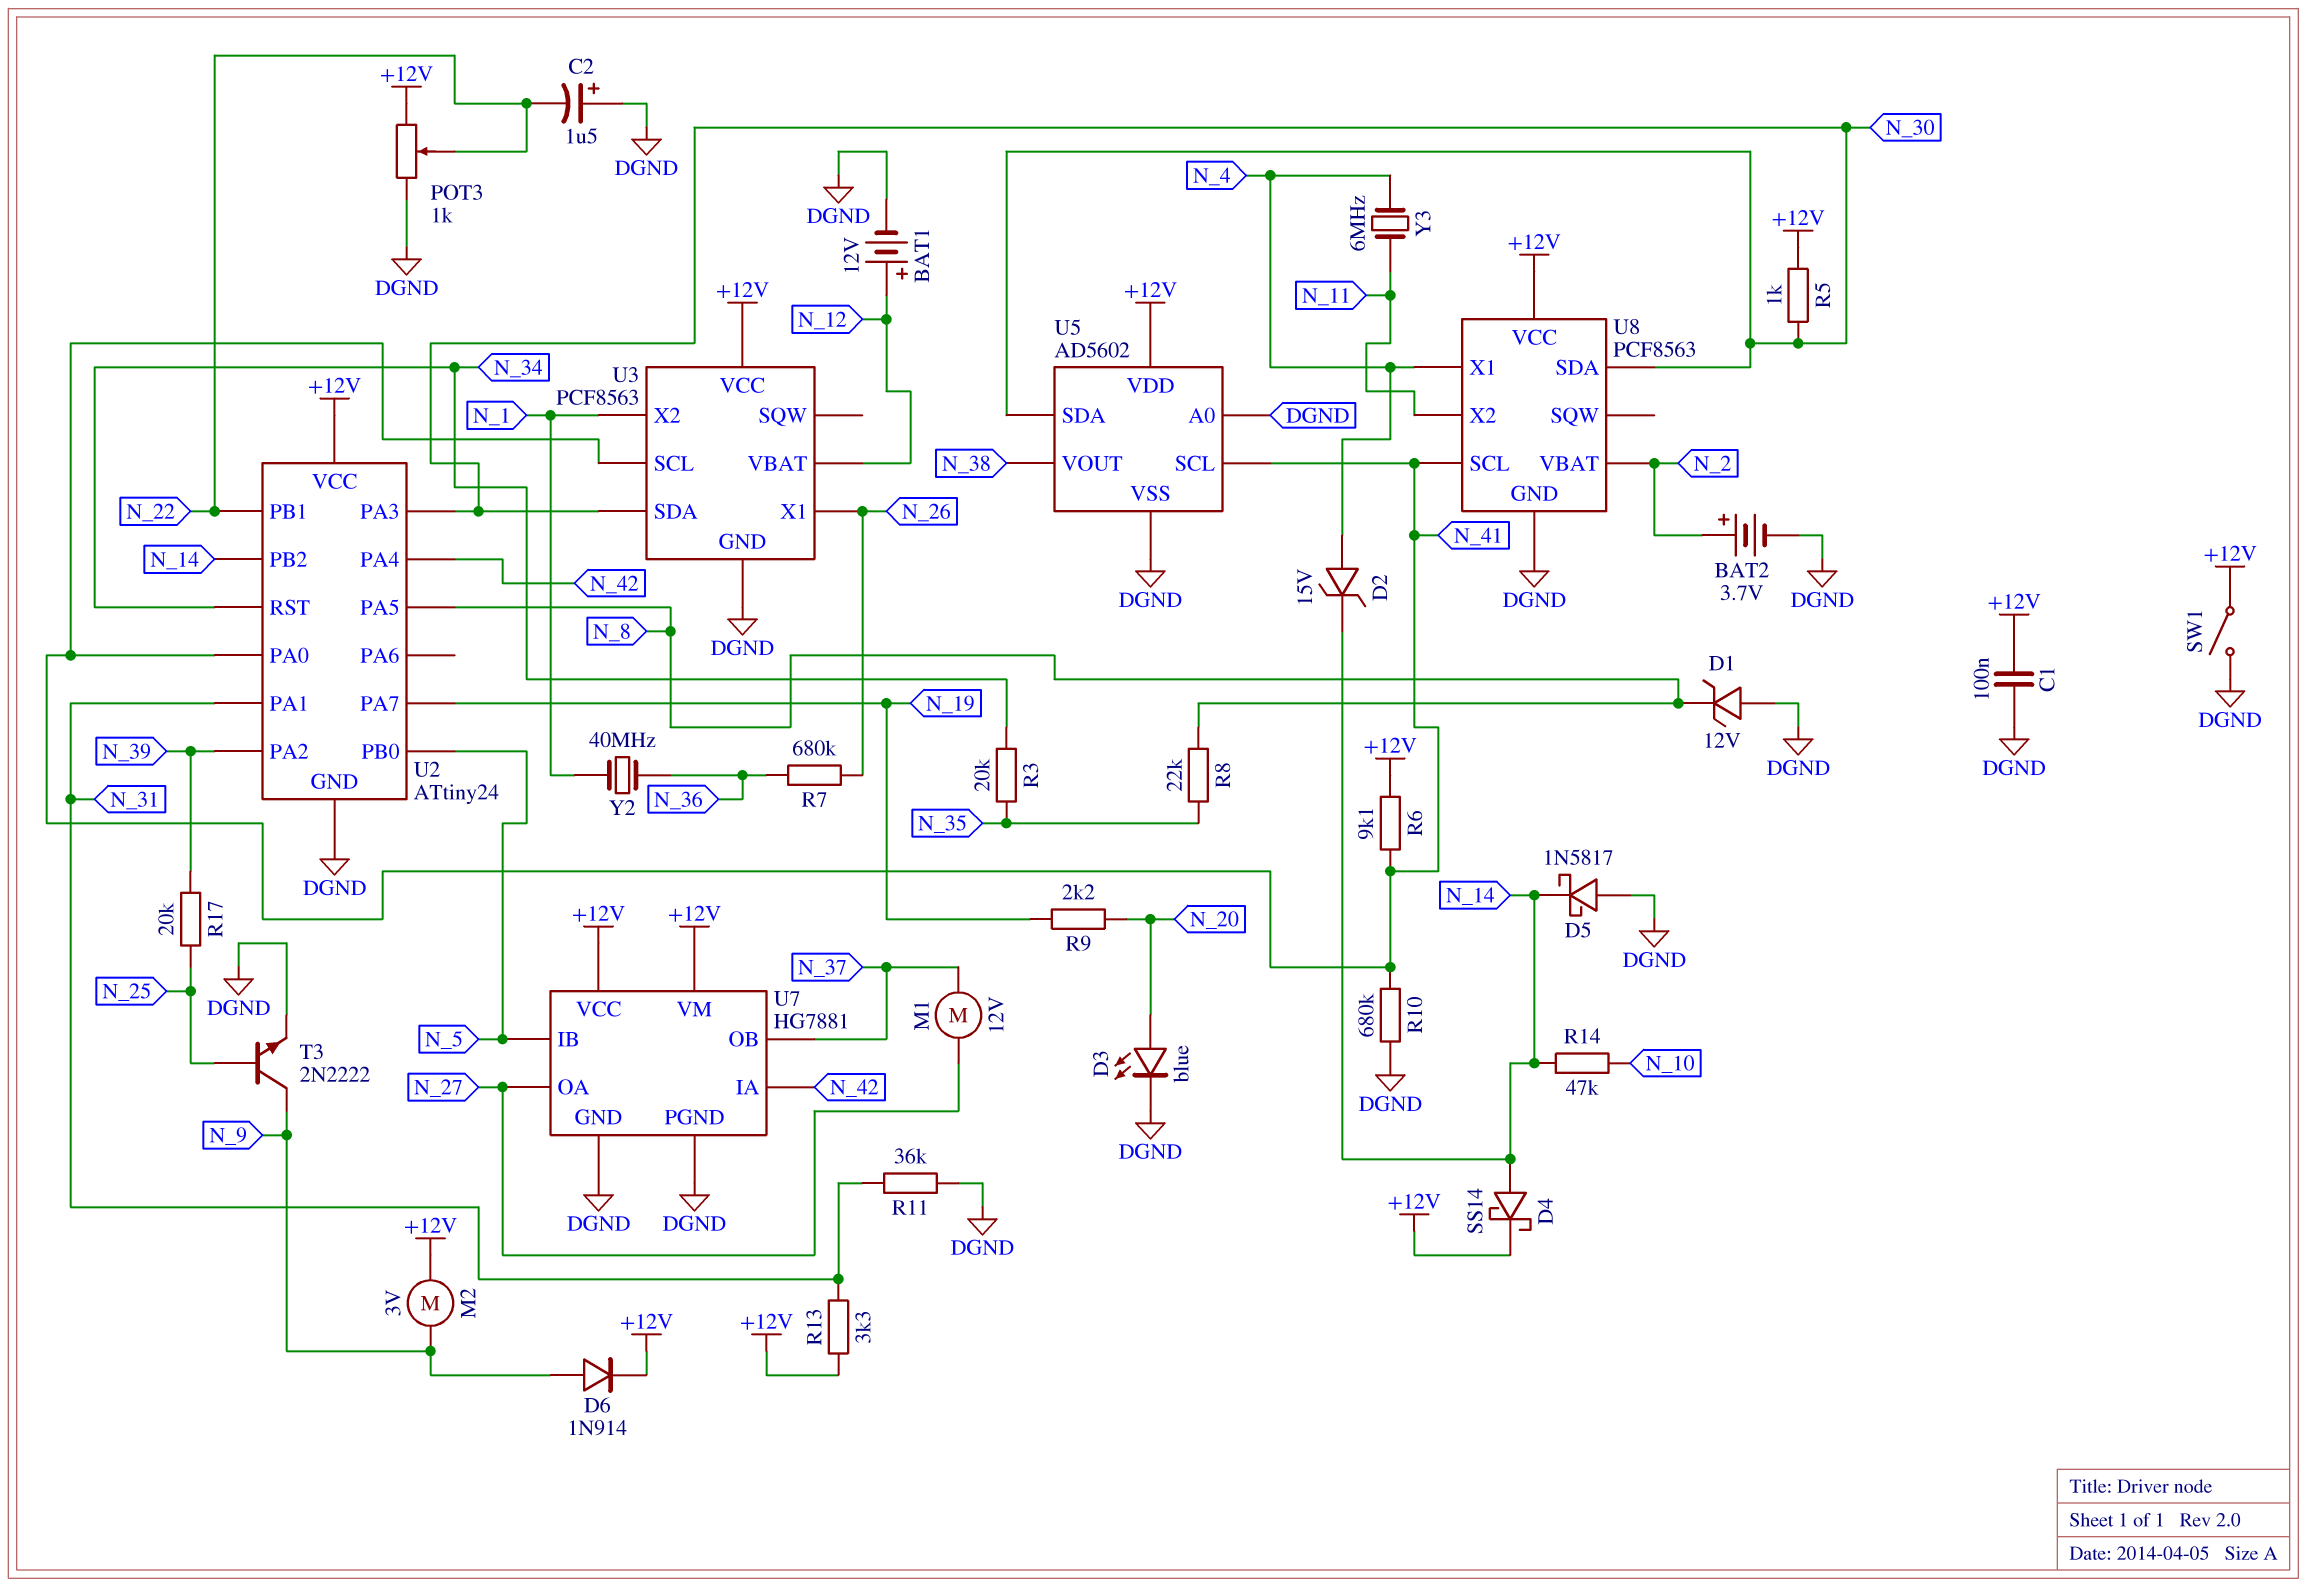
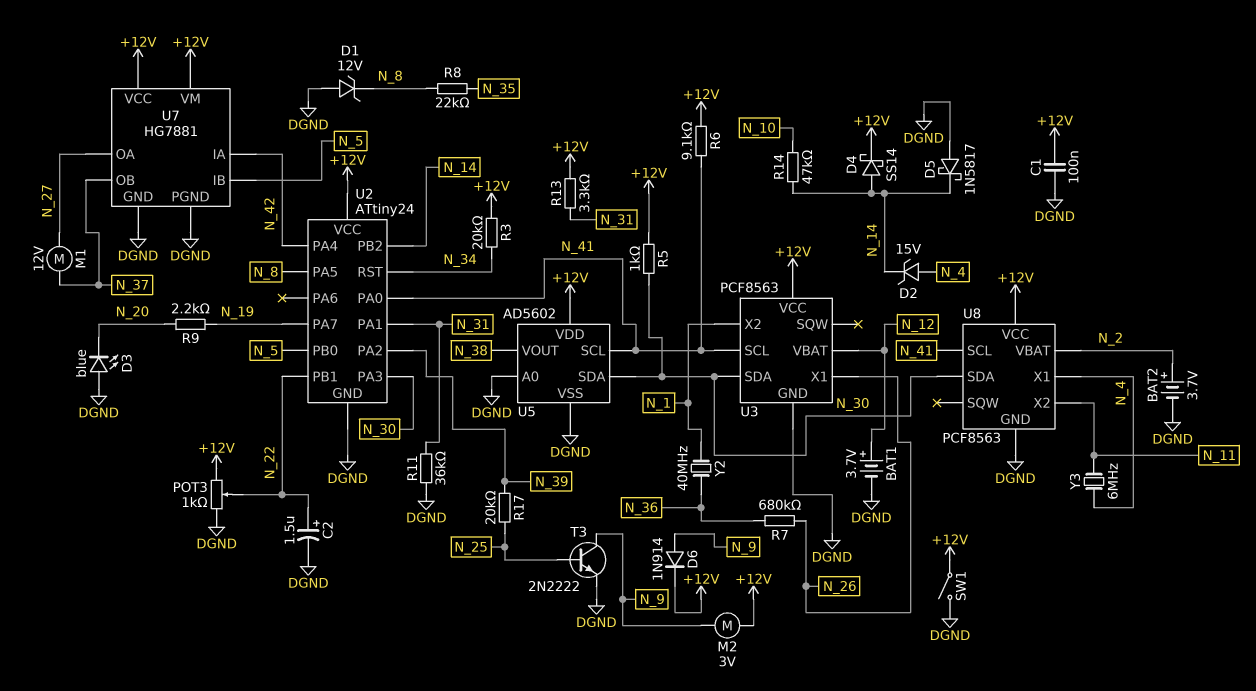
BAT1: 12V (plus N_12, minus DGND) -> 3.7V (plus N_12, minus DGND)
C2: 1.5uF (plus DGND, minus N_22) -> 1.5uF (plus N_22, minus DGND)
D3: LED blue (A N_20, K DGND) -> LED blue (A DGND, K N_20)
R3: 20k (N_34, N_35) -> 20k (+12V, N_34)
R10: 680k (DGND, N_41) -> none

